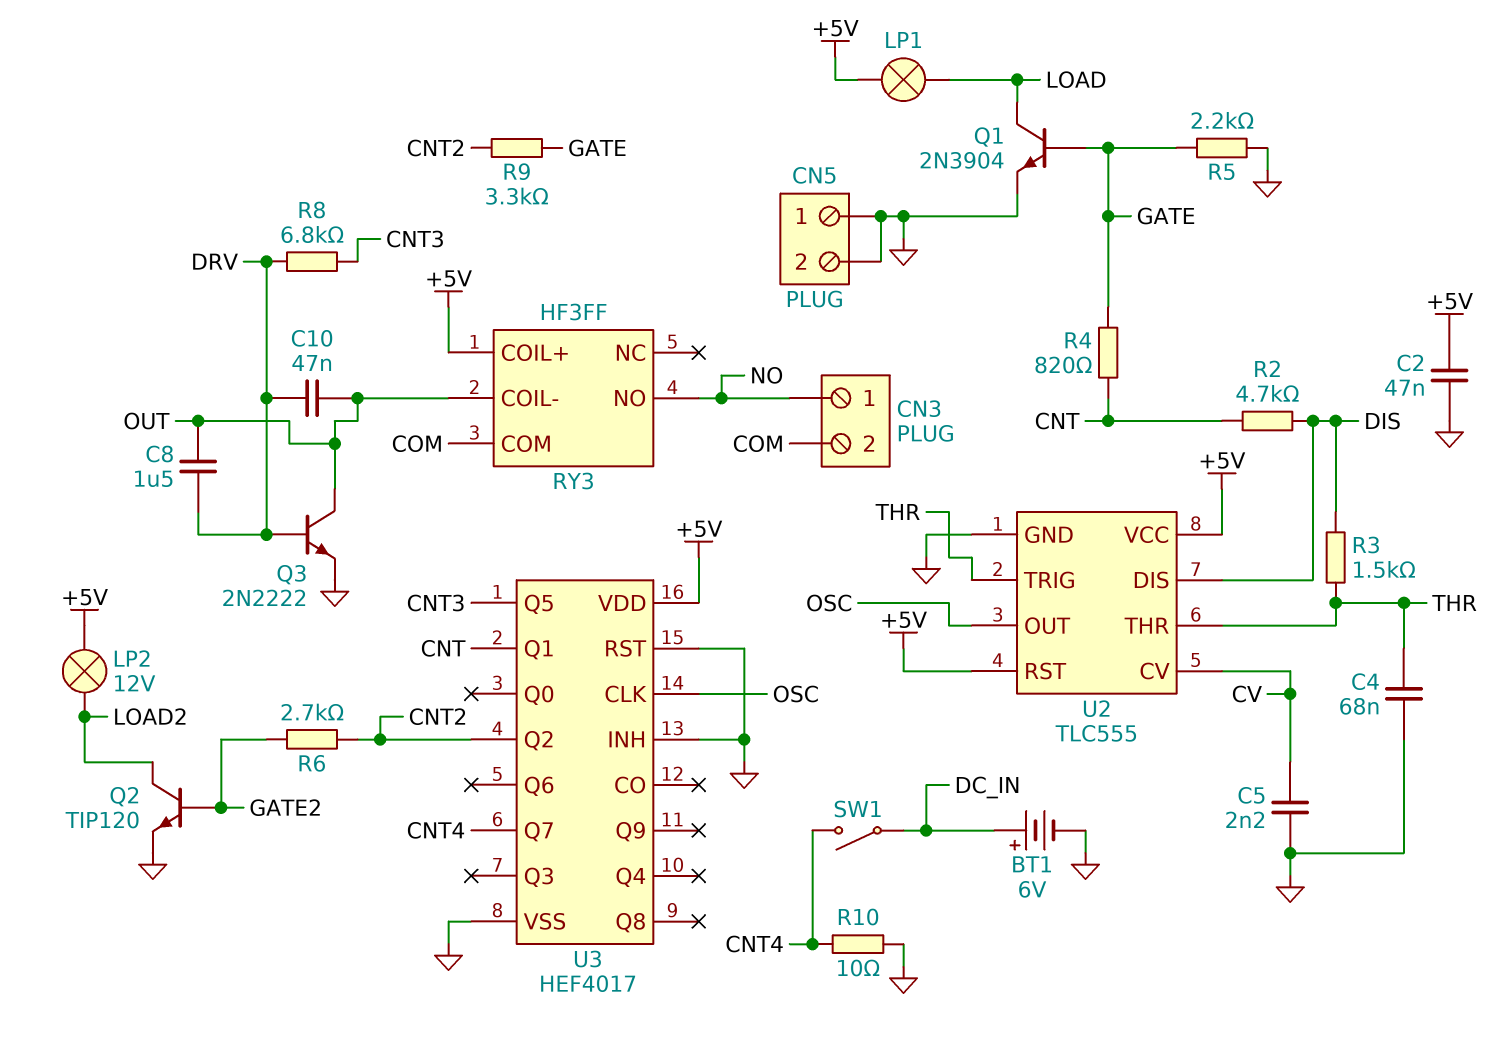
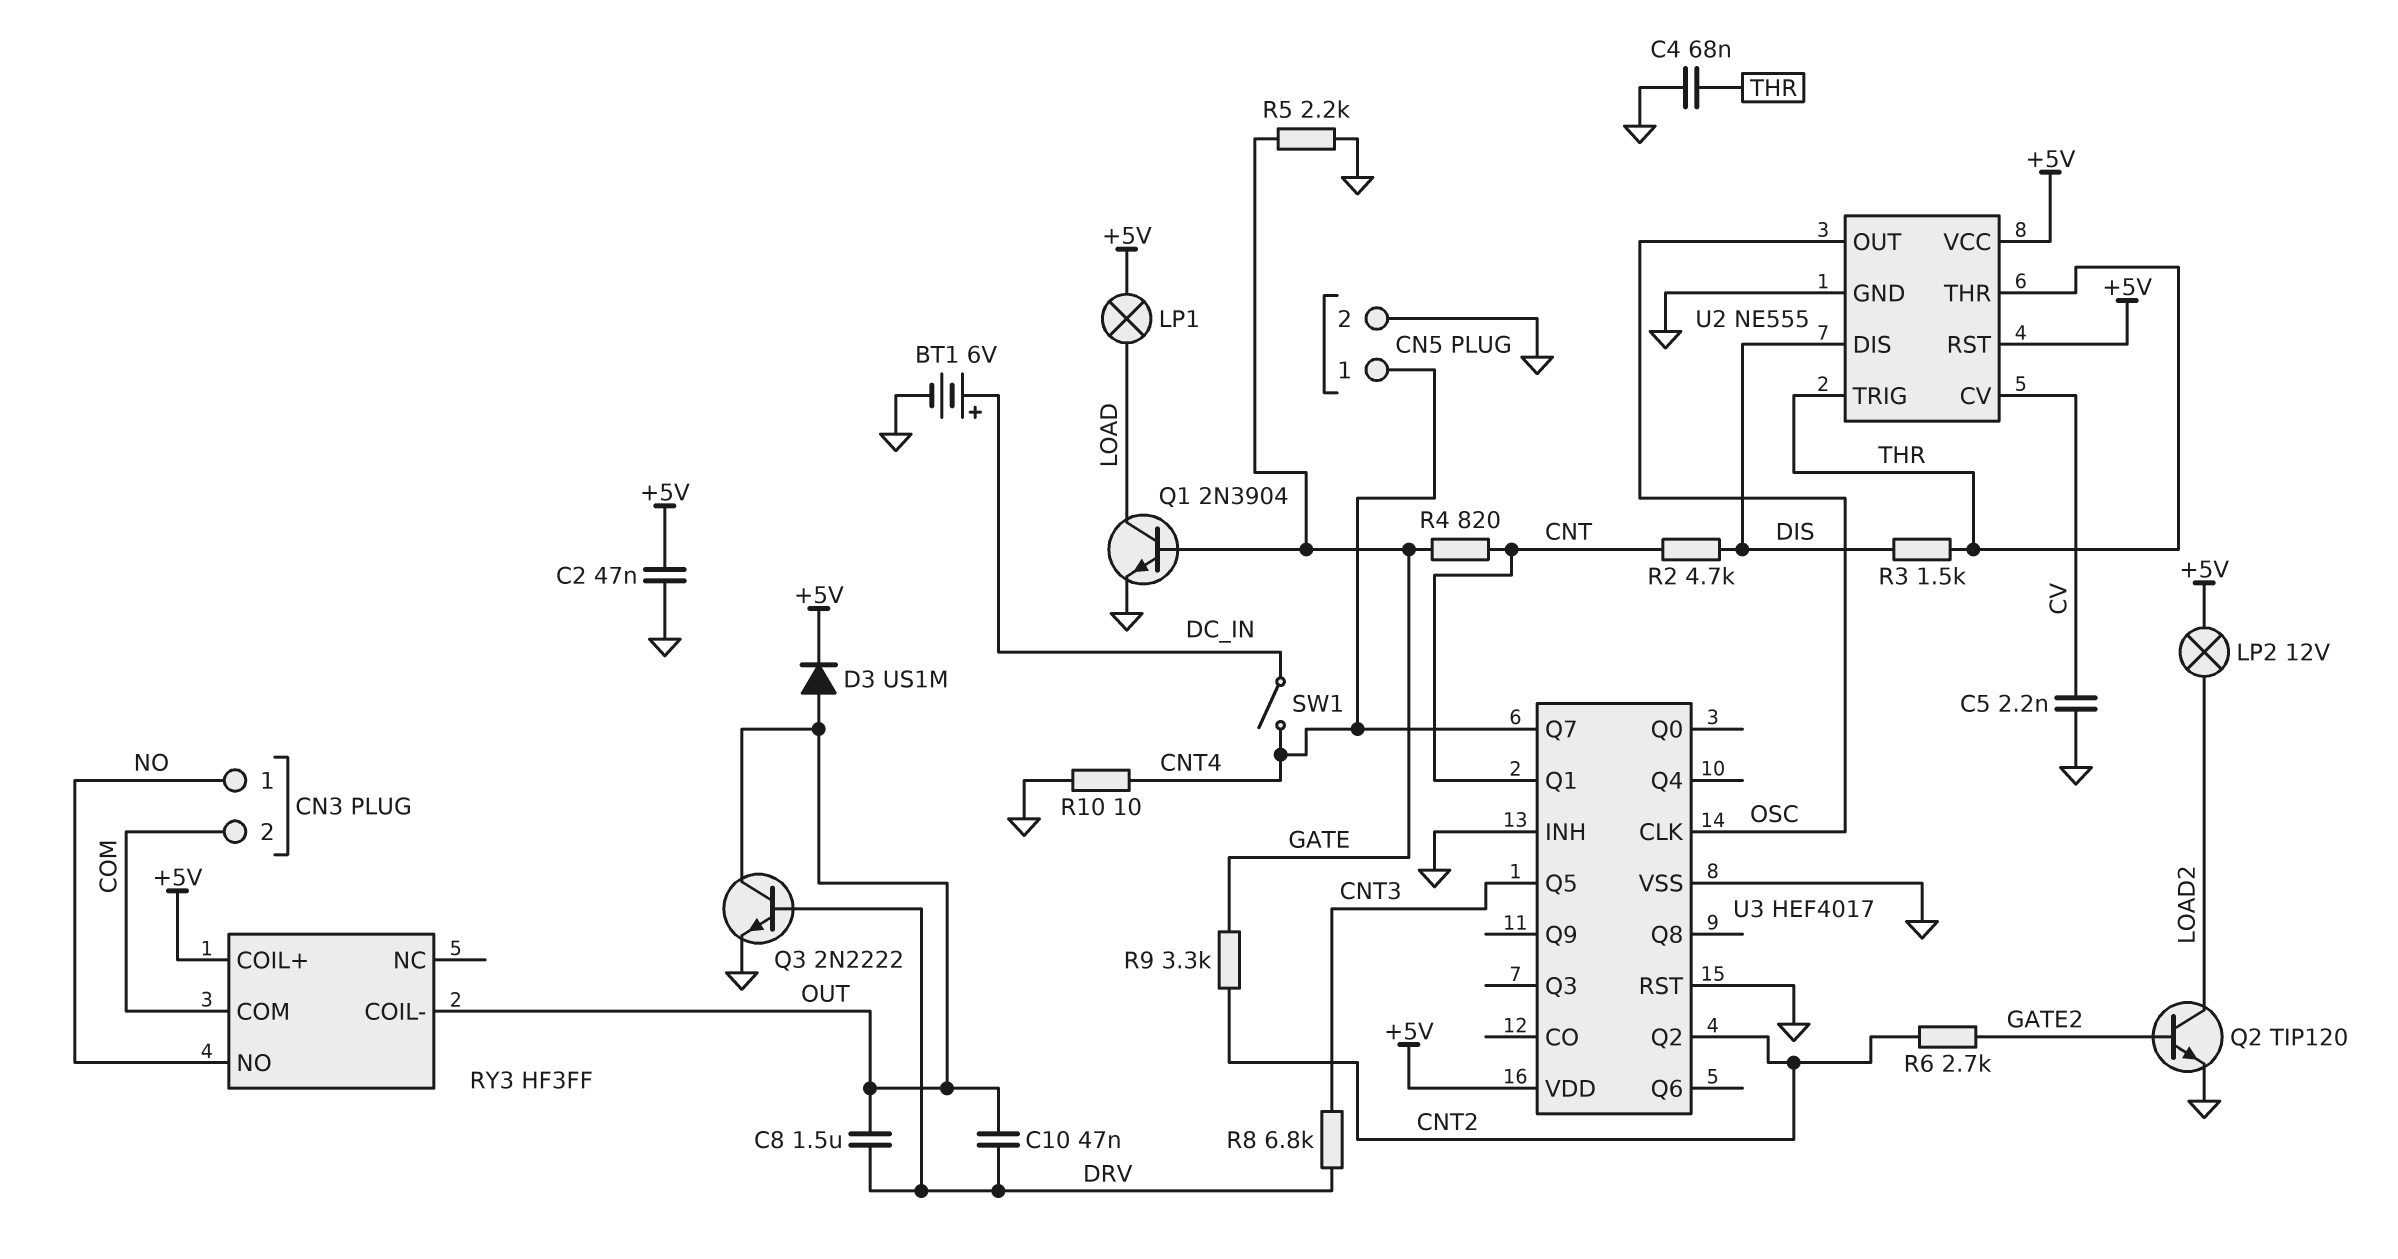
CN5 pin 1: GND -> CNT4
D3: none -> diode US1M (A OUT, K +5V)
U2: TLC555 -> NE555

